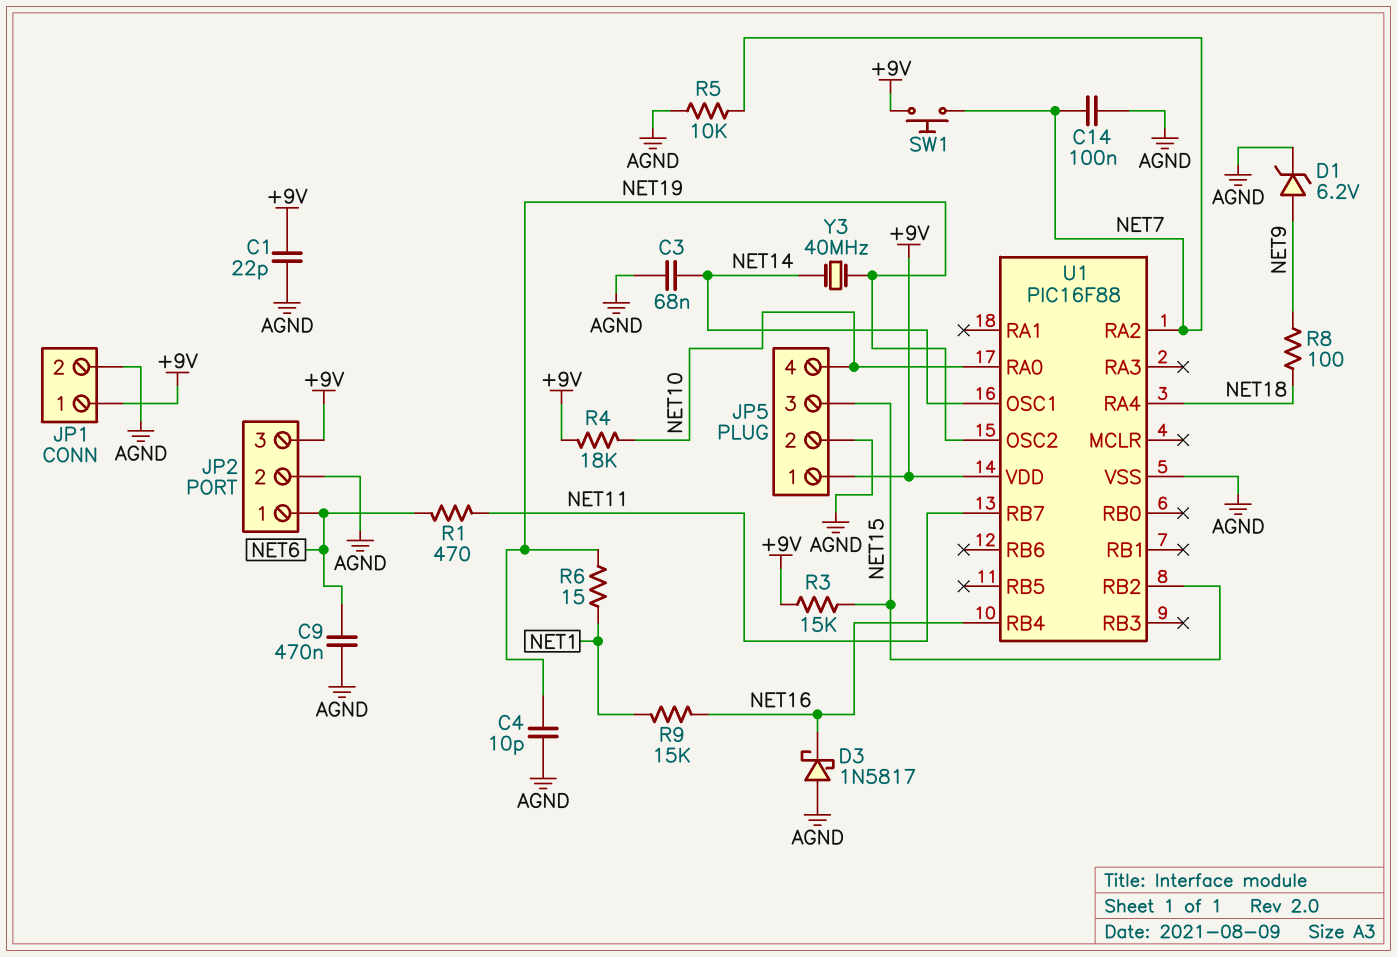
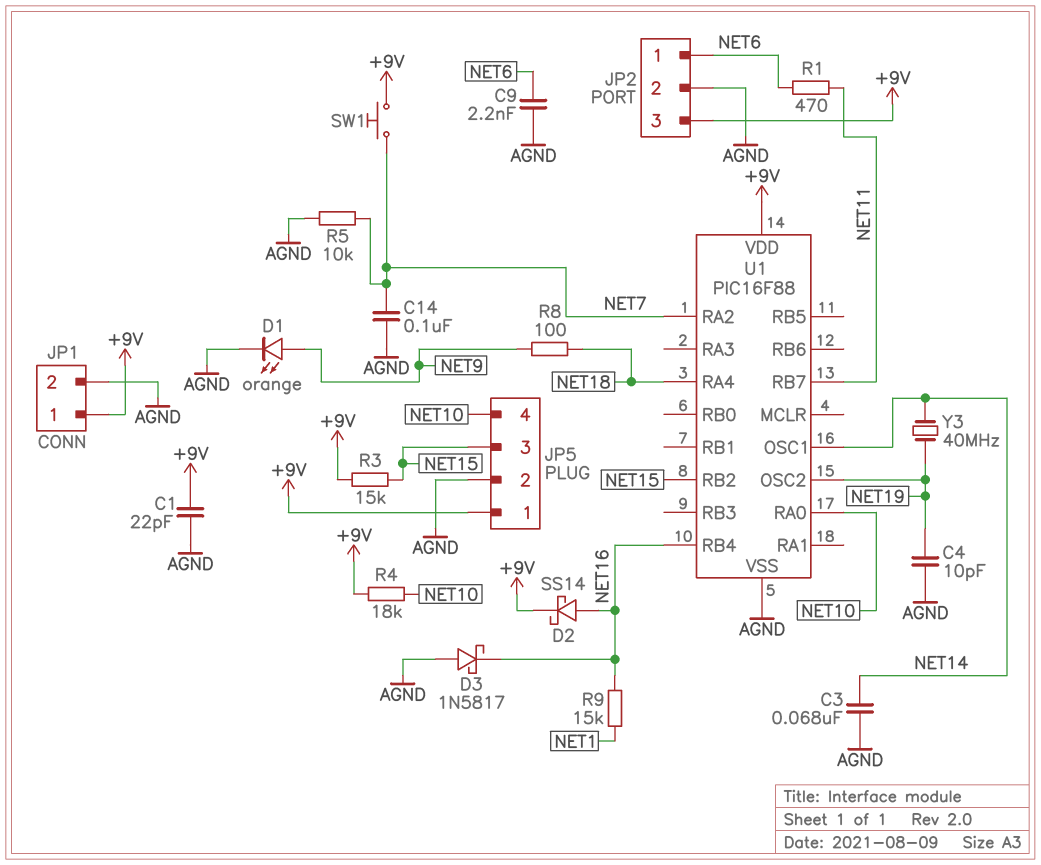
C9: 470nF (AGND, NET6) -> 2.2nF (AGND, NET6)
D1: zener 6.2V (A NET9, K AGND) -> LED orange (A NET9, K AGND)
D2: none -> schottky SS14 (A NET16, K +9V)
R6: 15 (NET1, NET19) -> none

